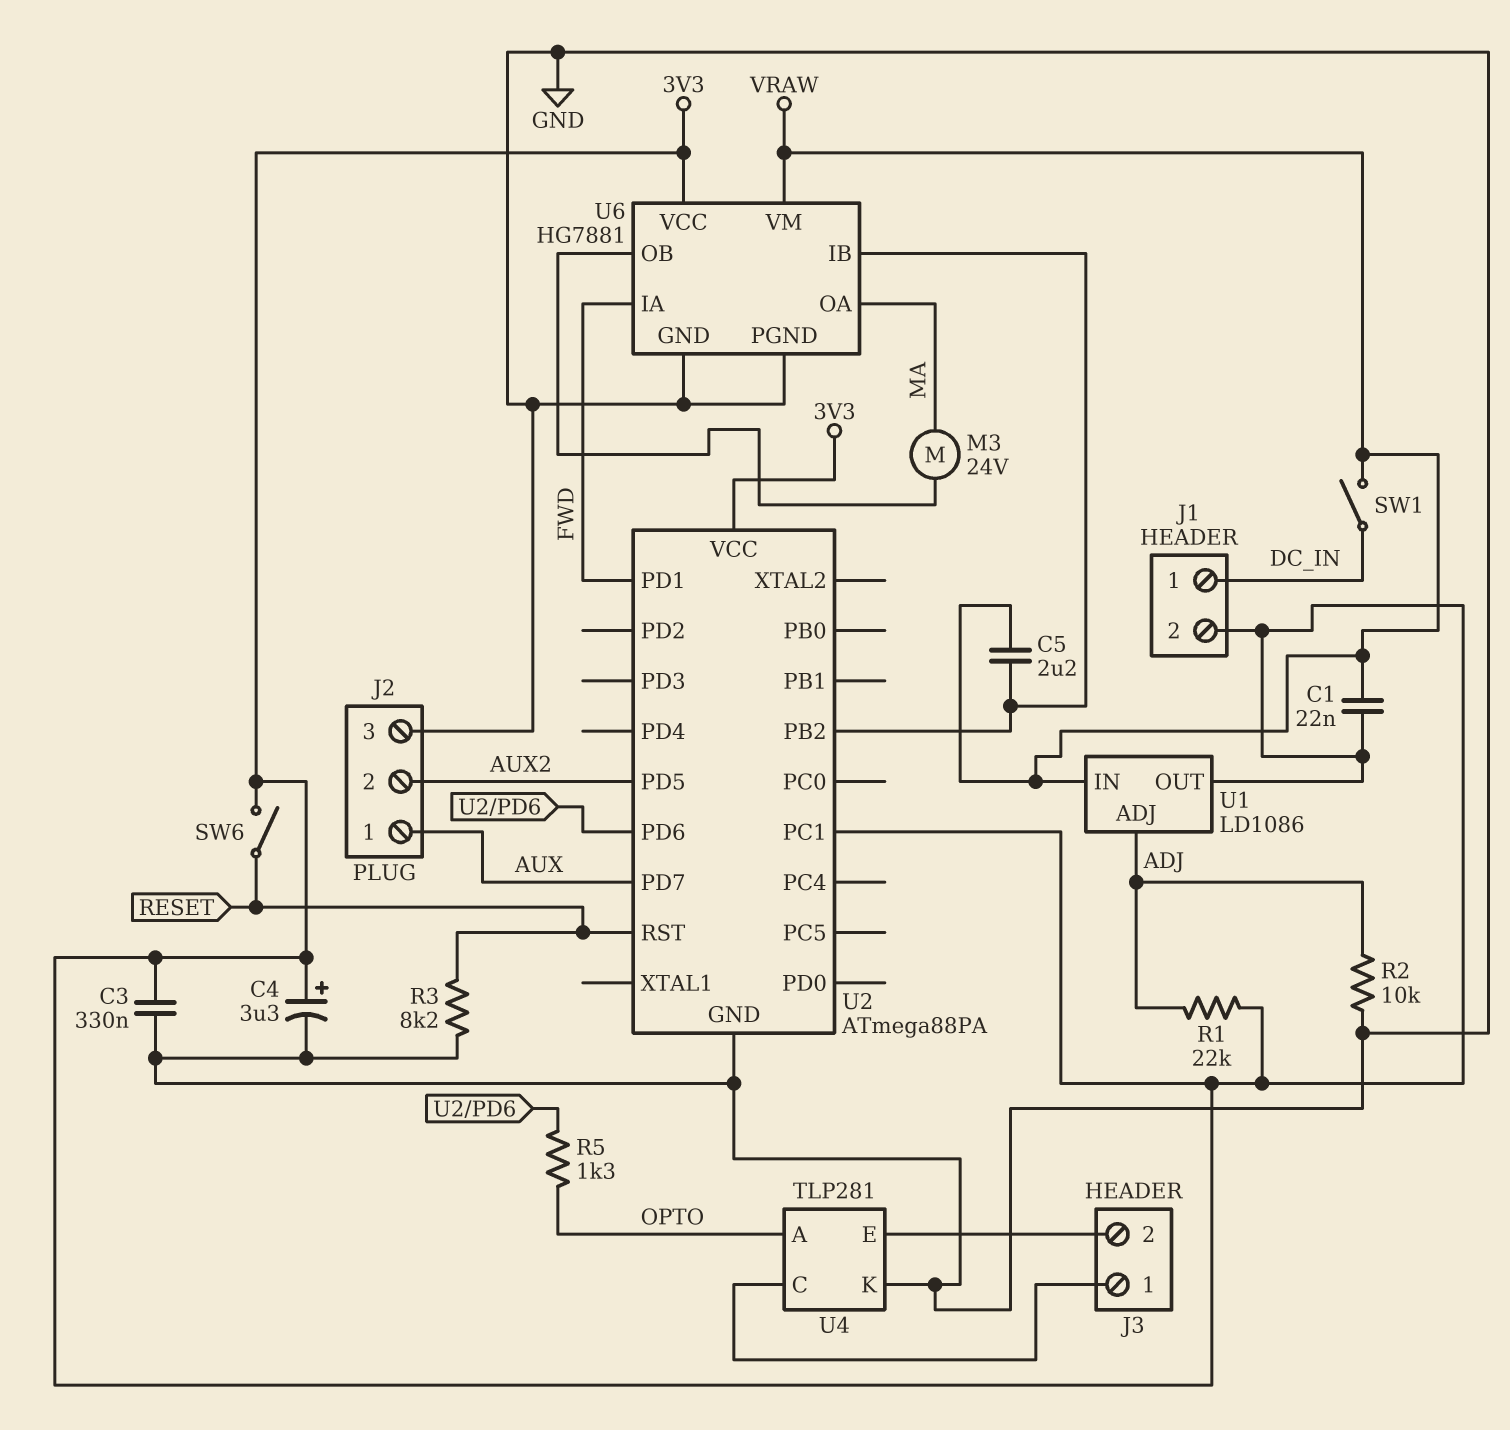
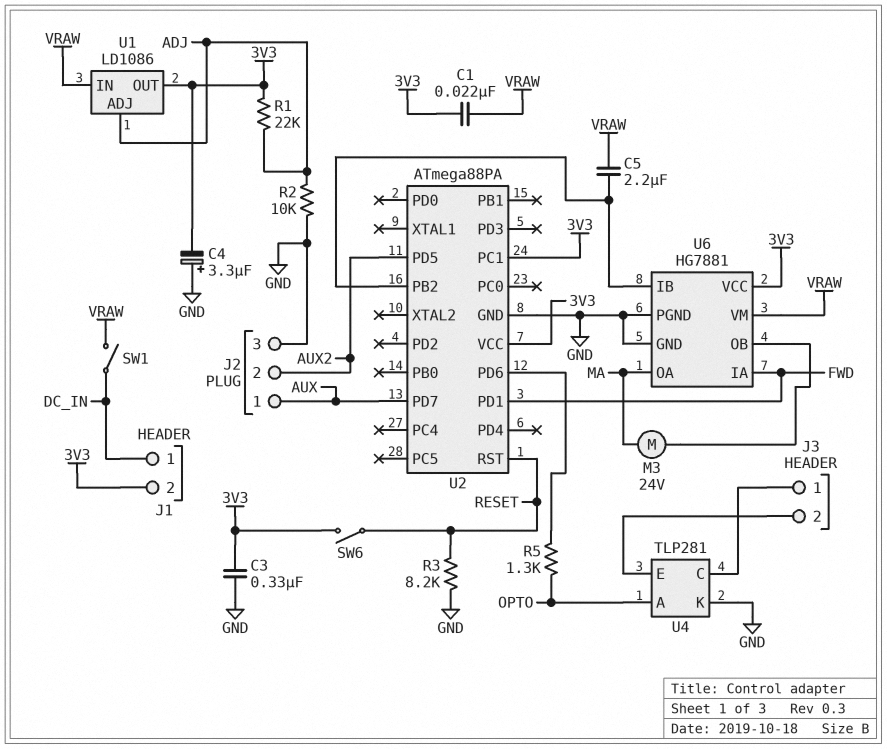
C4: 3.3uF (plus 3V3, minus GND) -> 3.3uF (plus GND, minus 3V3)

